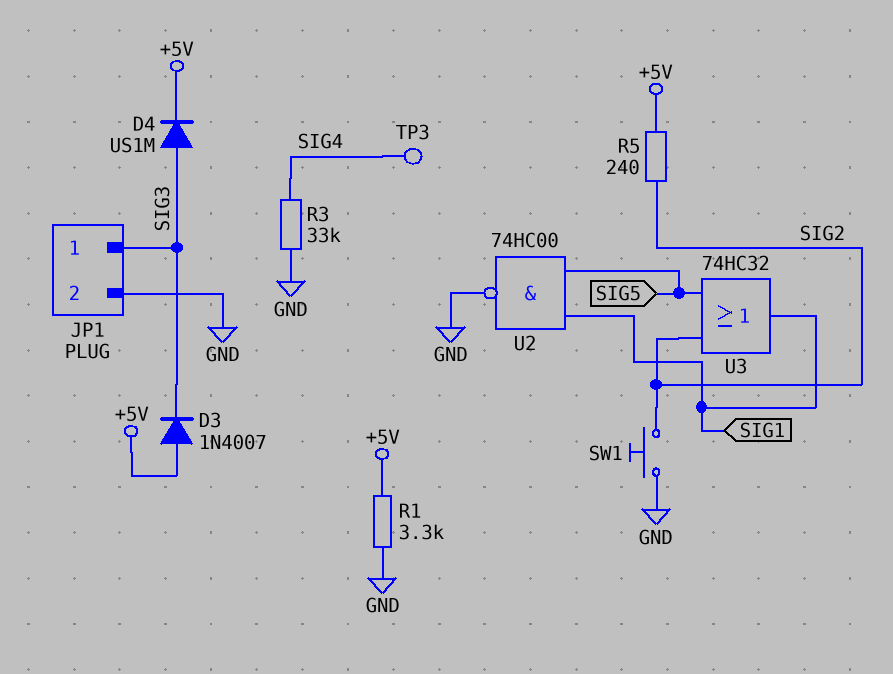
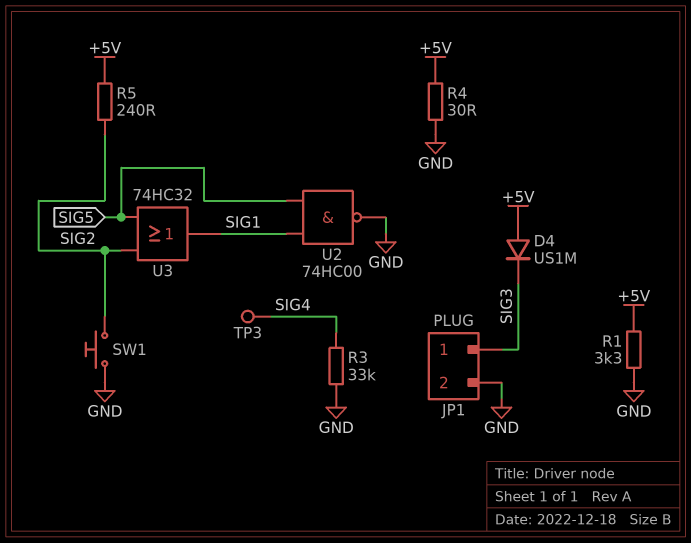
D3: diode 1N4007 (A +5V, K SIG3) -> none
D4: diode US1M (A SIG3, K +5V) -> diode US1M (A +5V, K SIG3)
R4: none -> 30 (+5V, GND)

